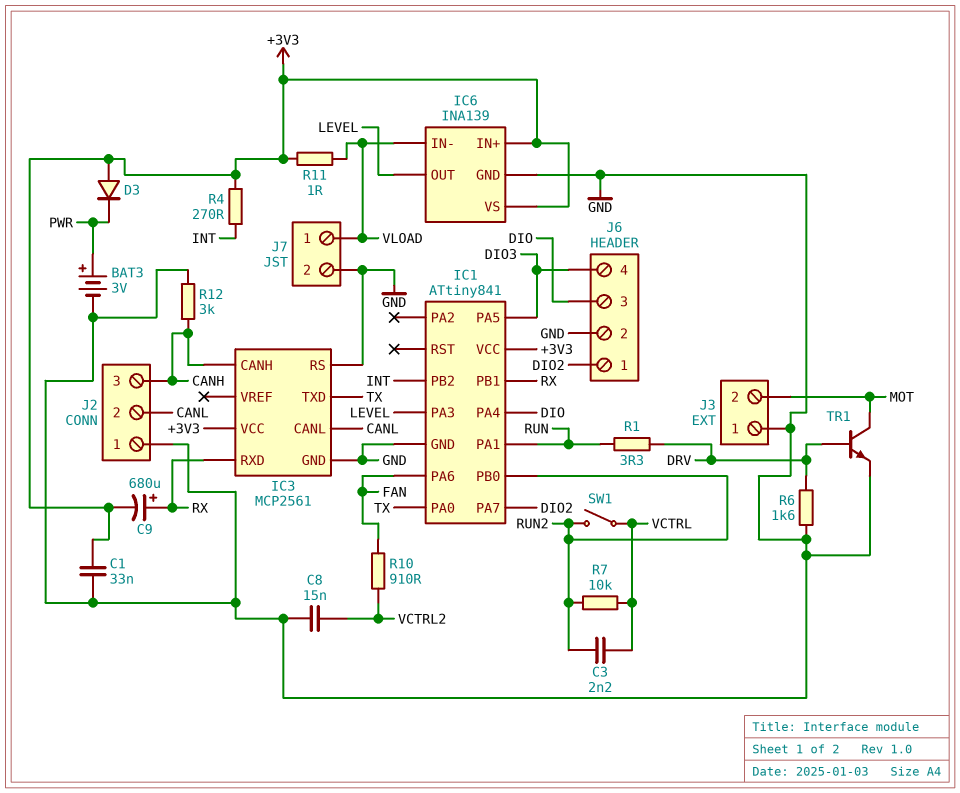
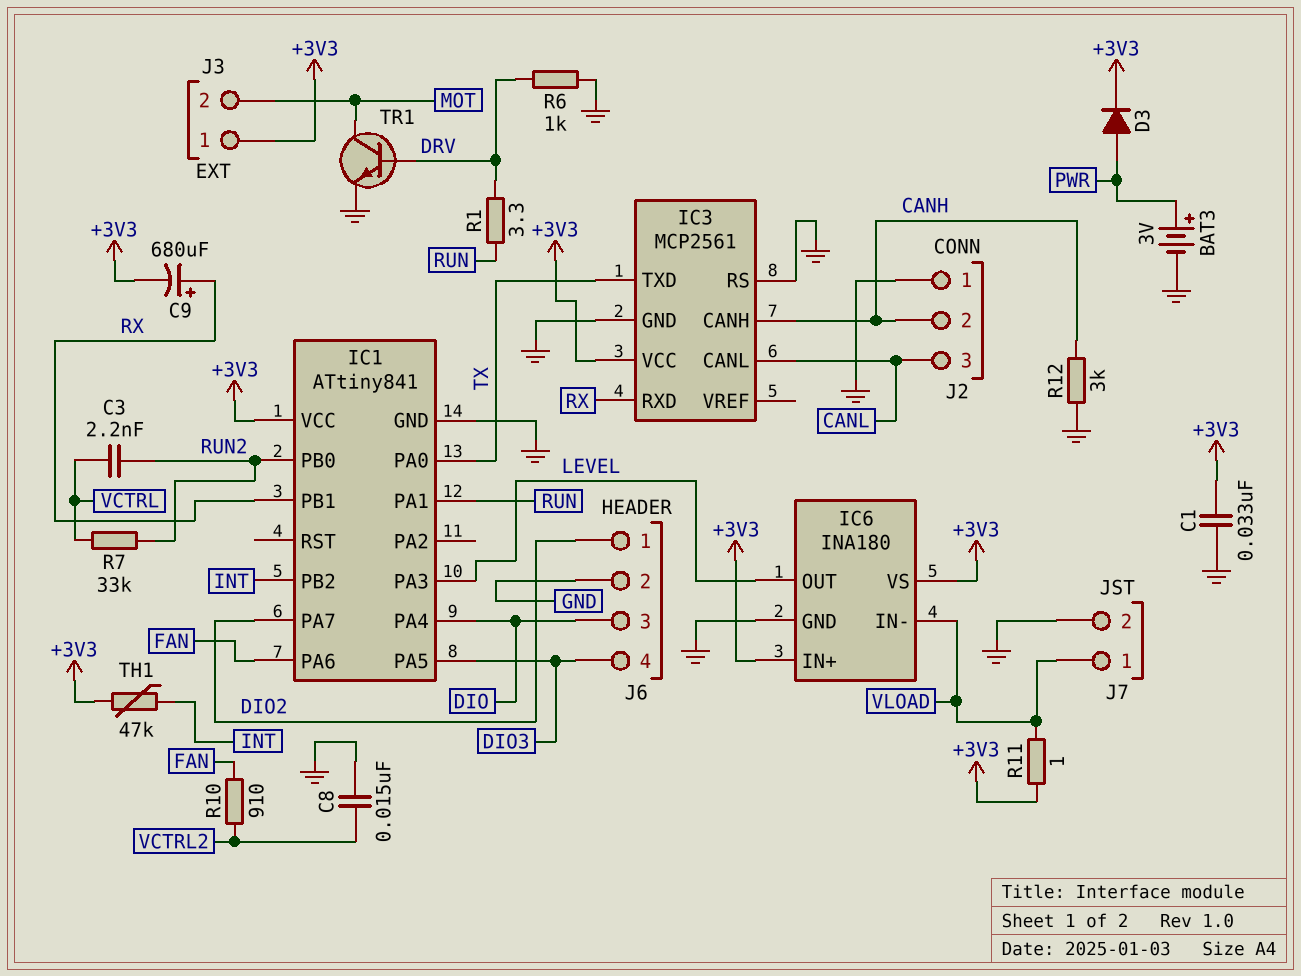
D3: diode (A +3V3, K PWR) -> diode (A PWR, K +3V3)
IC6: INA139 -> INA180
J2 pin 2: CANL -> CANH
J2 pin 3: CANH -> CANL
J3 pin 1: GND -> +3V3
R4: 270 (+3V3, INT) -> none
R6: 1.6k (DRV, GND) -> 1k (DRV, GND)
R7: 10k (RUN2, VCTRL) -> 33k (RUN2, VCTRL)
SW1: switch (RUN2, VCTRL) -> none
TH1: none -> 47k (+3V3, INT)

